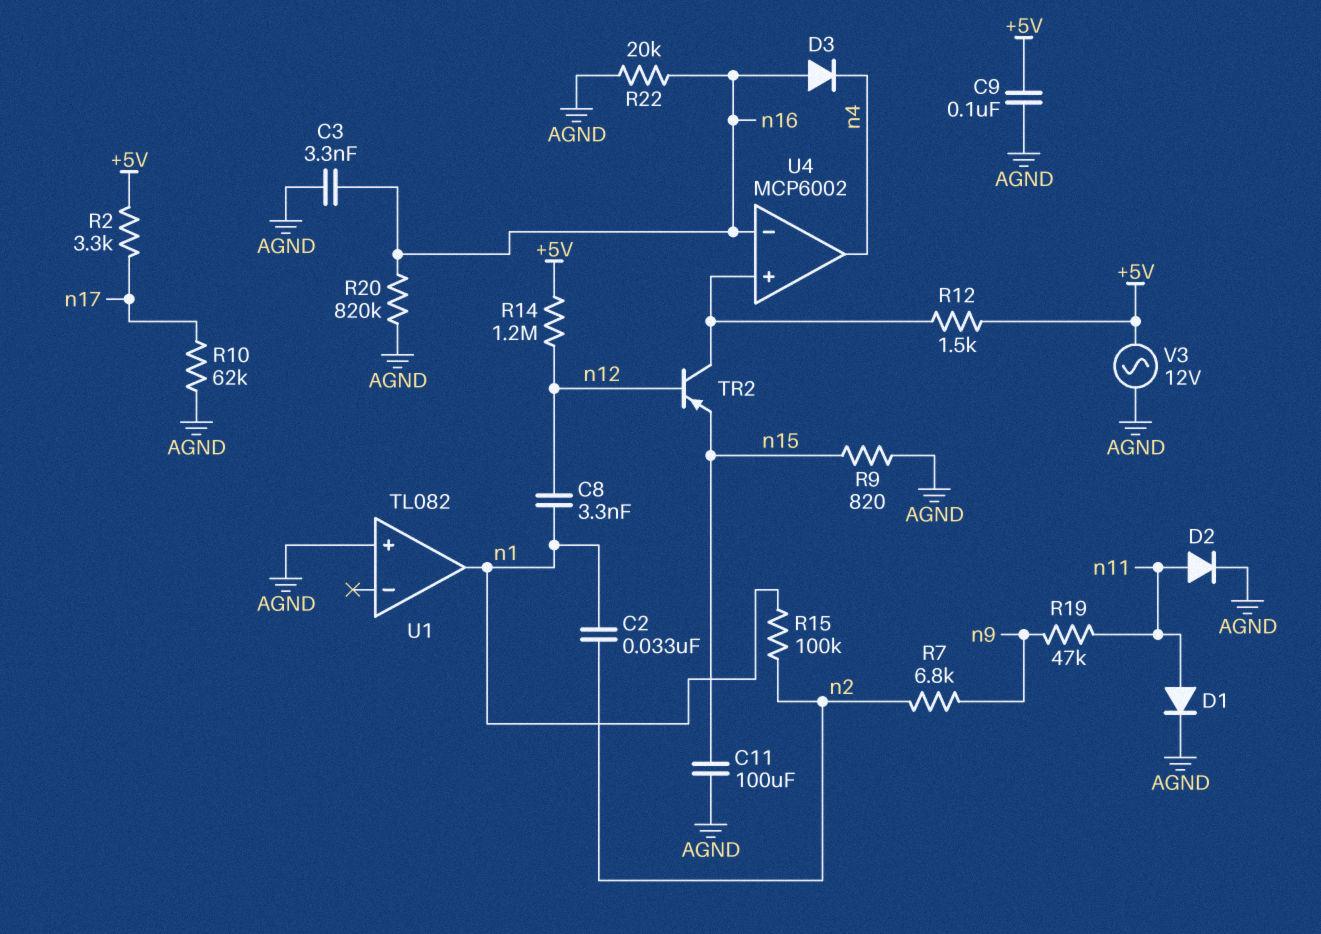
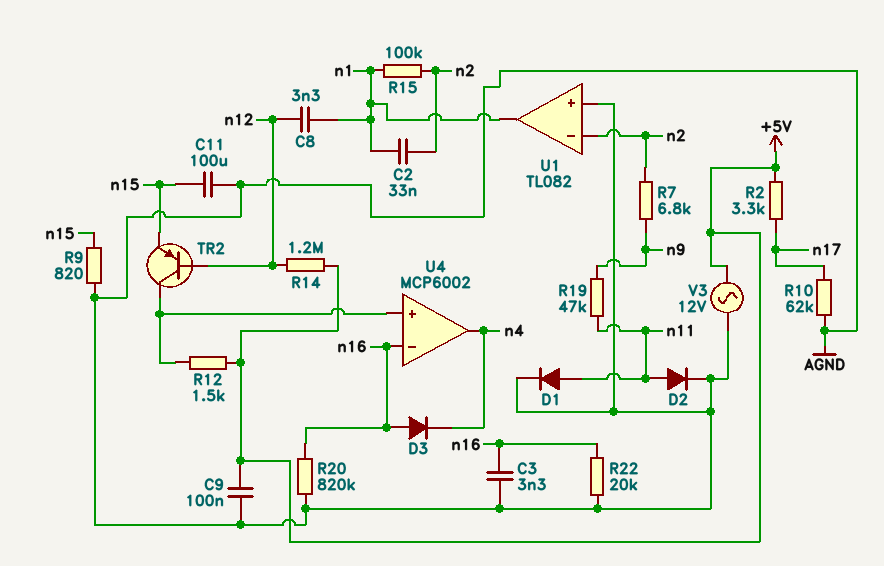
U1 pin in-: none -> n2

